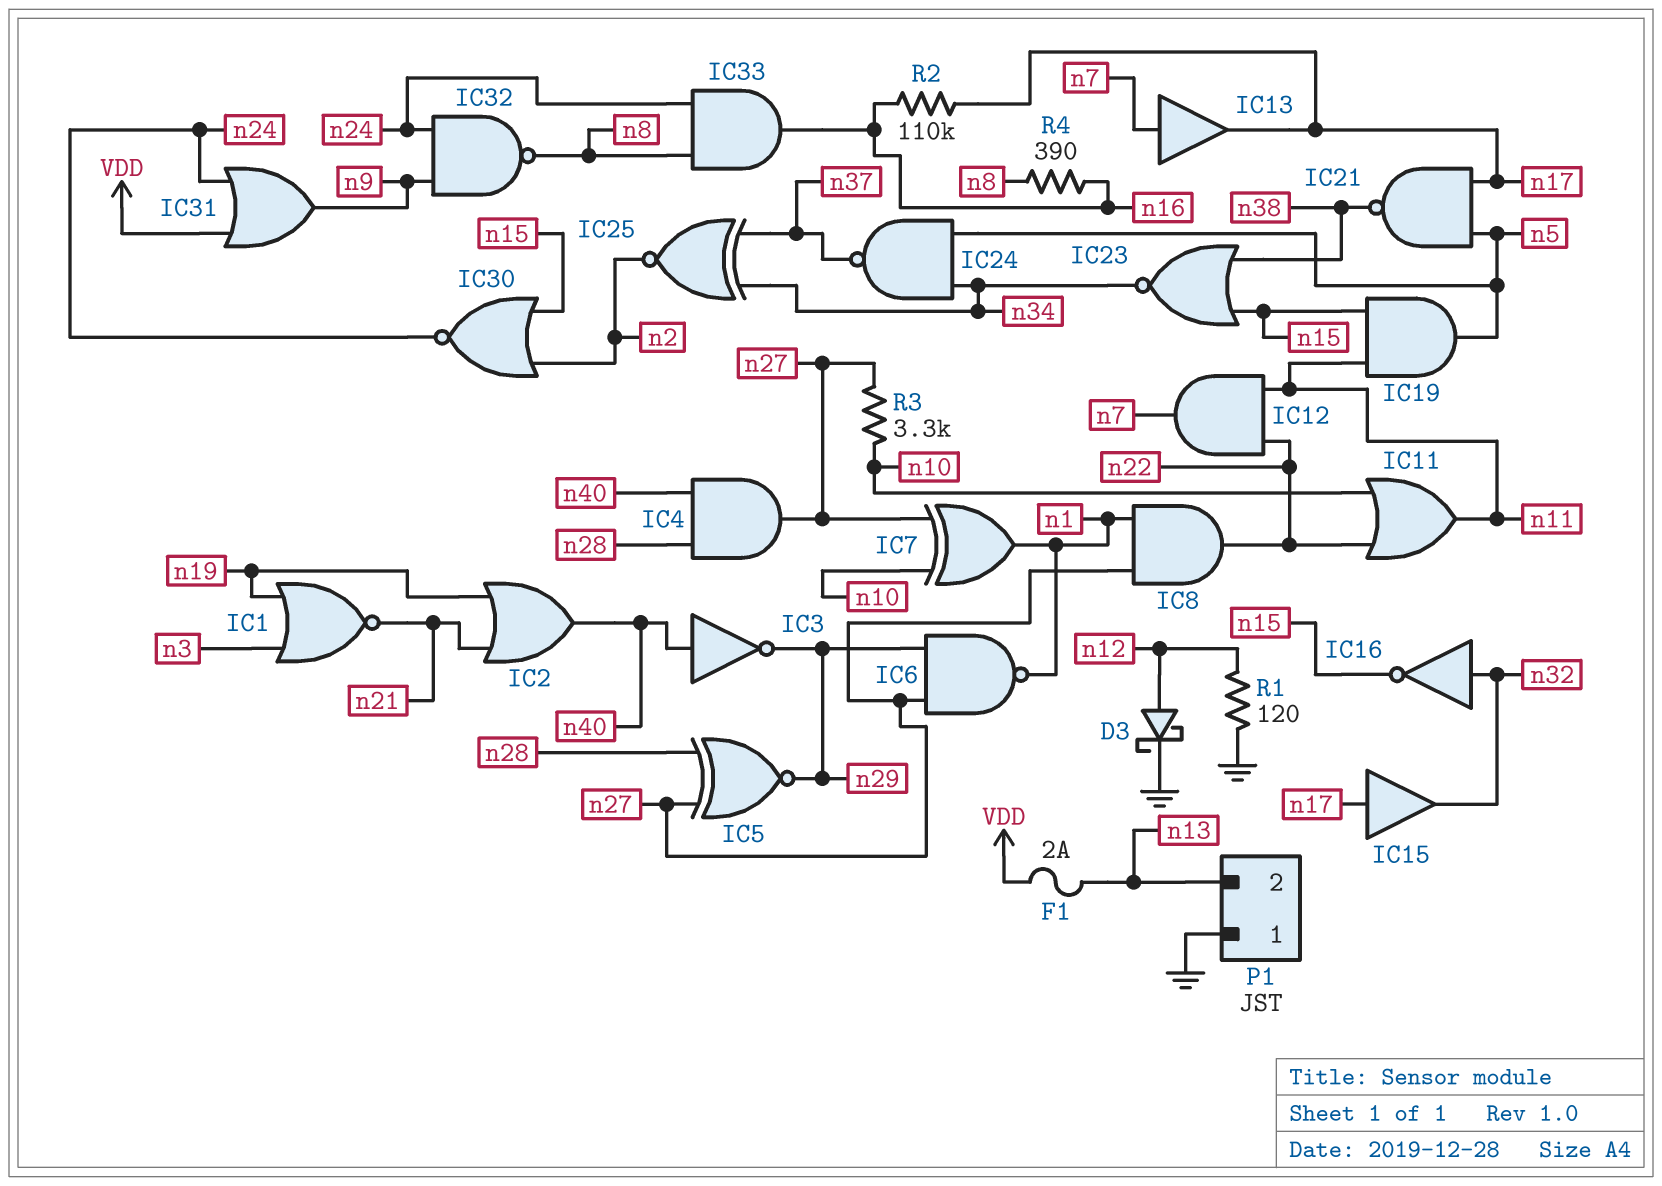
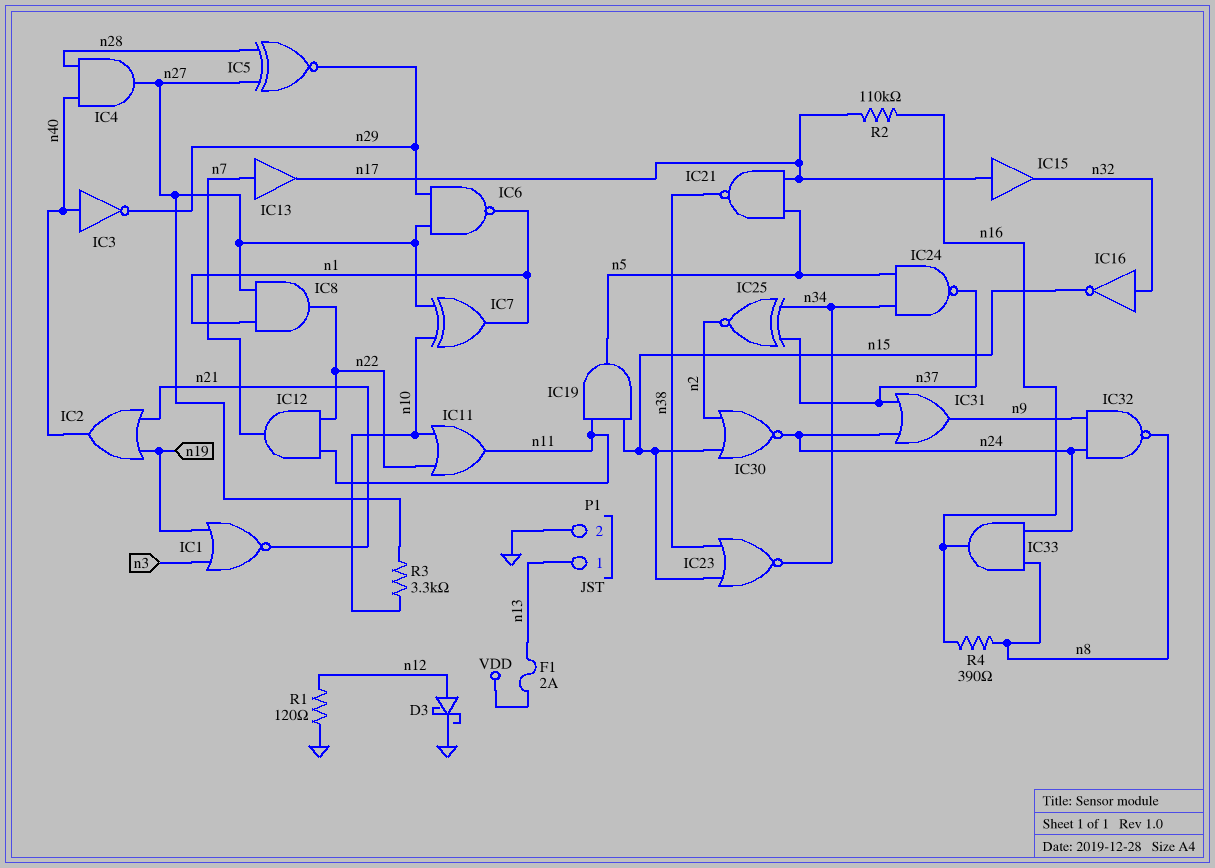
IC31: OR (in VDD, in n24, out n9) -> OR (in n24, in n37, out n9)
P1 pin 1: GND -> n13
P1 pin 2: n13 -> GND

